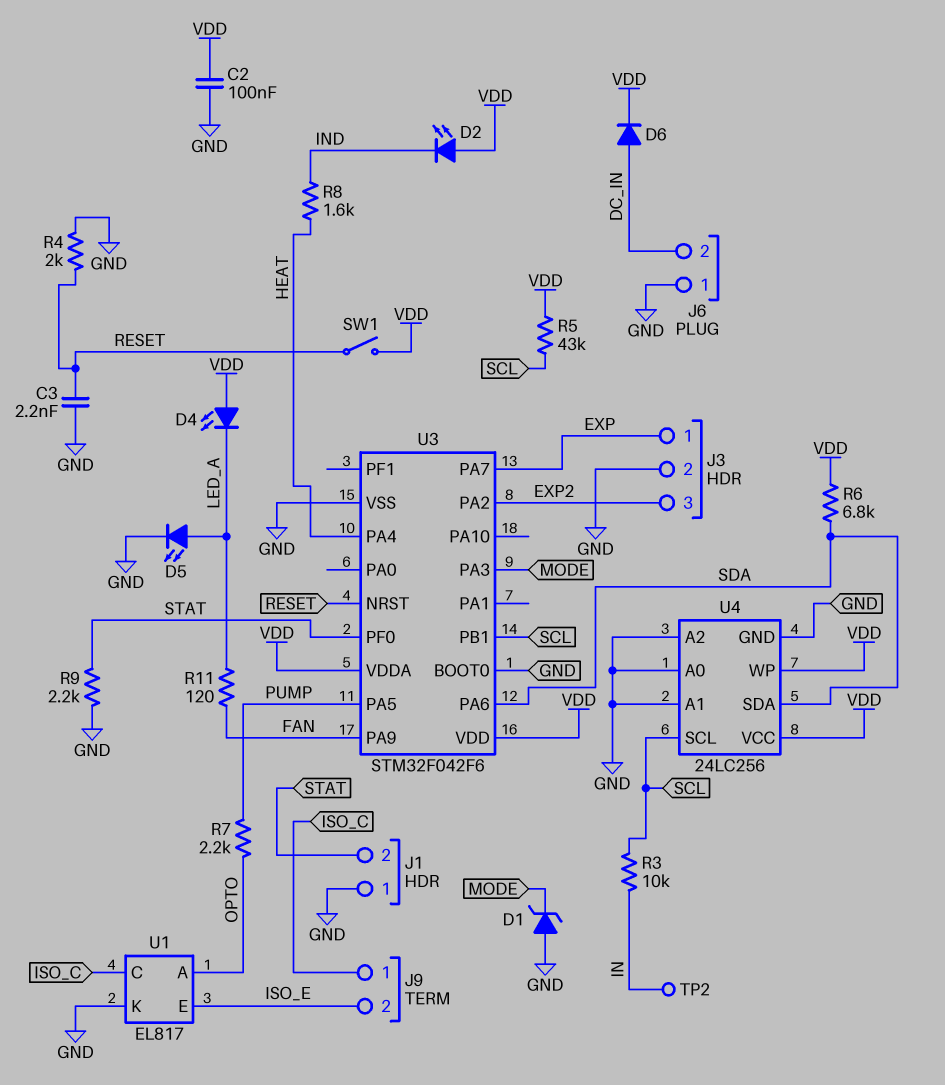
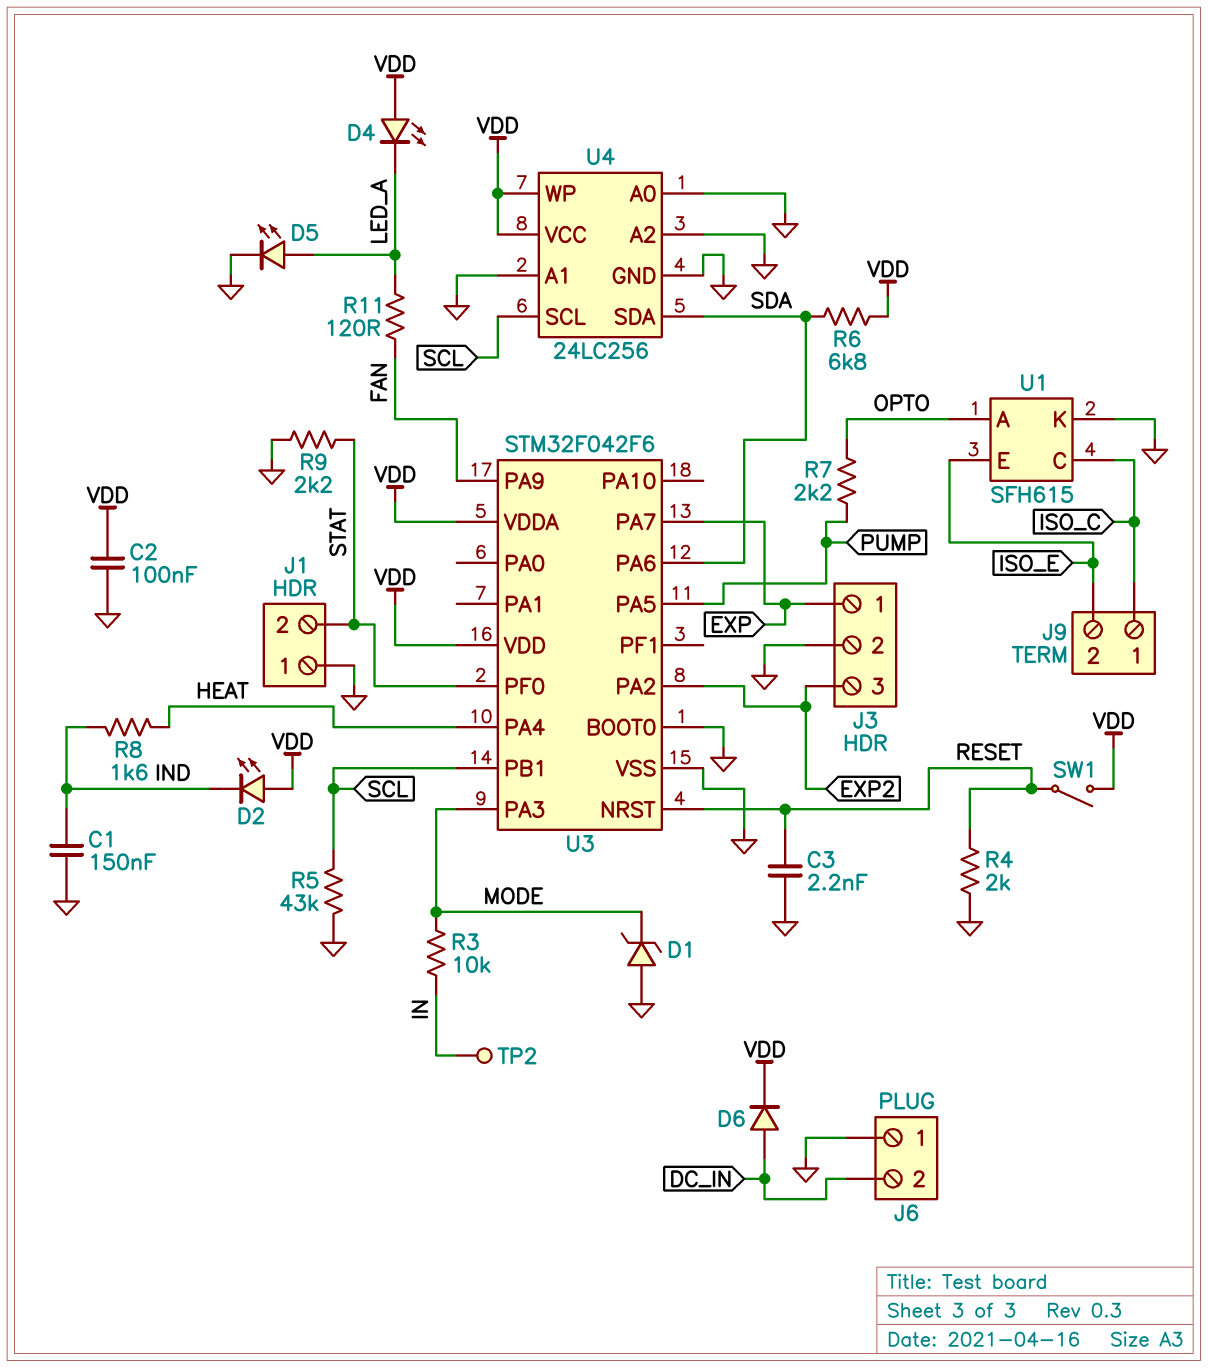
C1: none -> 150nF (GND, IND)
R3: 10k (IN, SCL) -> 10k (IN, MODE)
R5: 43k (SCL, VDD) -> 43k (GND, SCL)
U1: EL817 -> SFH615

